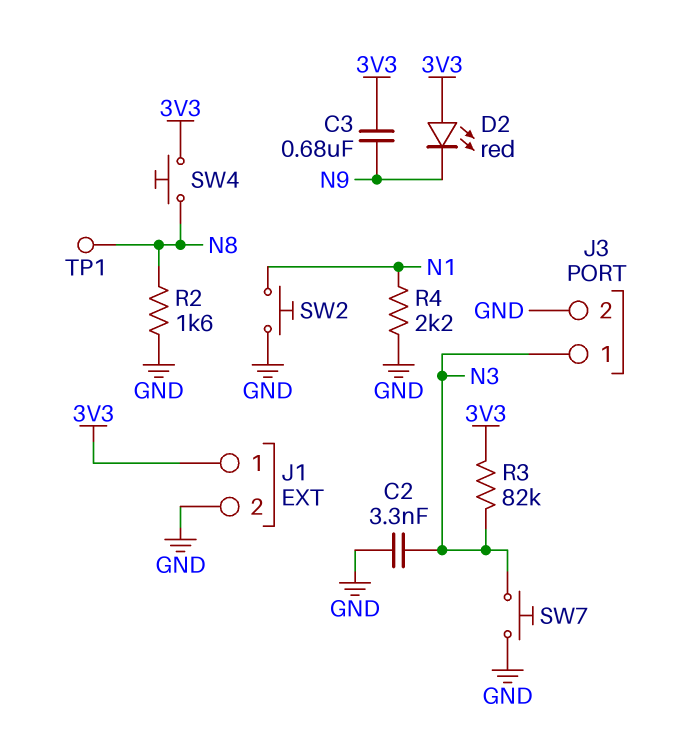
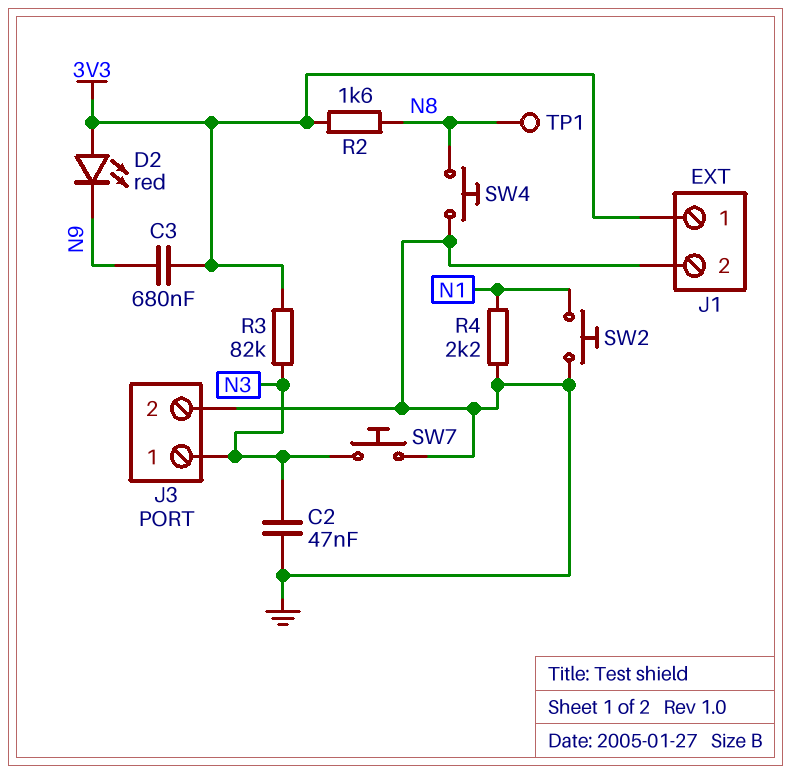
C2: 3.3nF (GND, N3) -> 47nF (GND, N3)
R2: 1.6k (GND, N8) -> 1.6k (3V3, N8)
SW4: button (3V3, N8) -> button (GND, N8)

